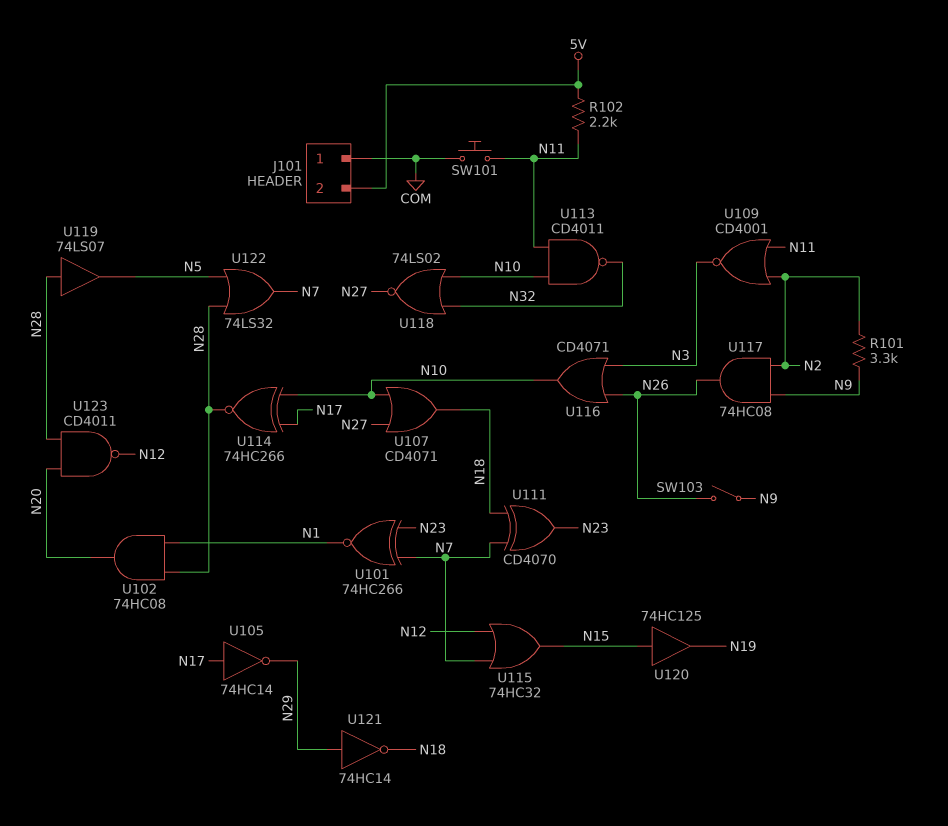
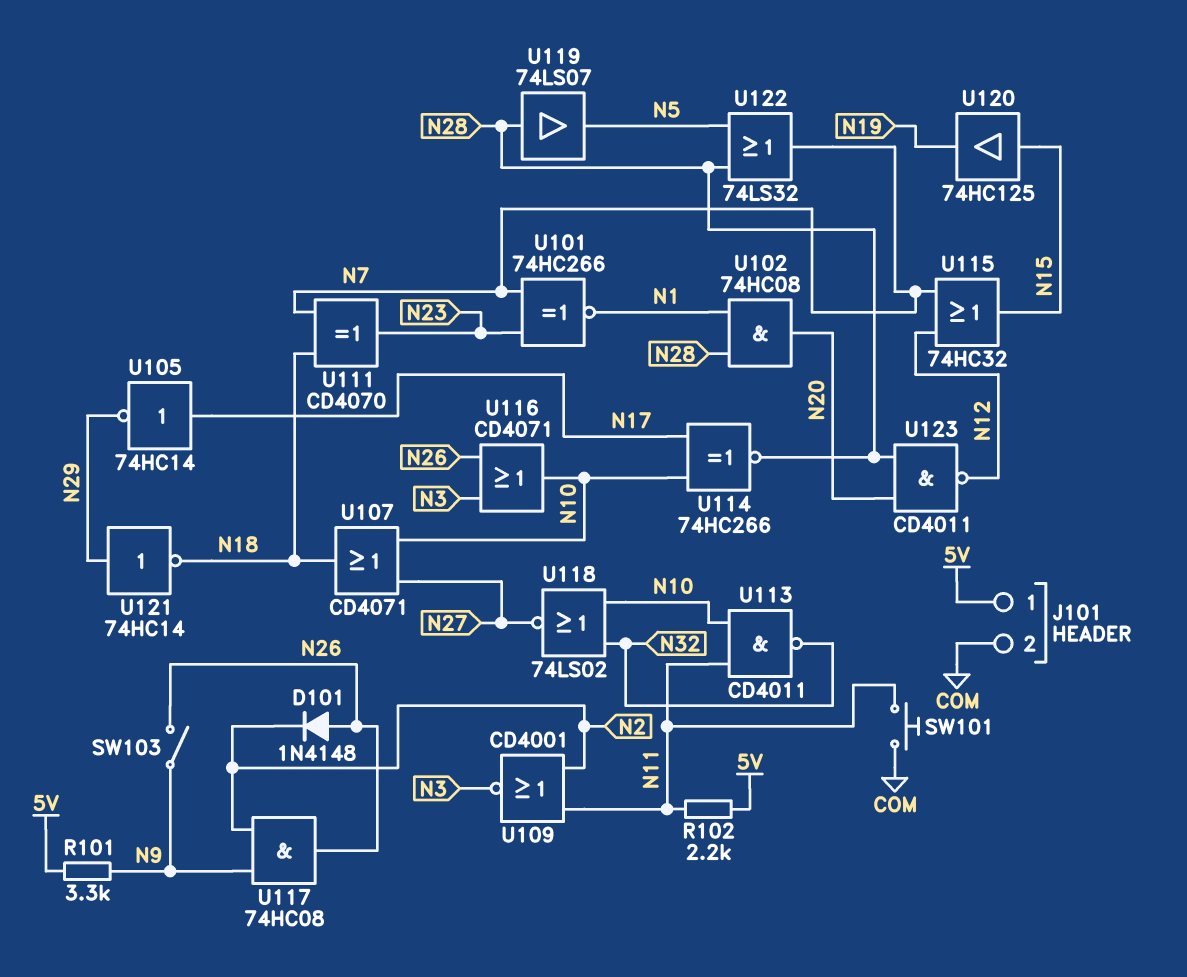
D101: none -> diode 1N4148 (A N26, K N2)
J101 pin 1: COM -> 5V
J101 pin 2: 5V -> COM
R101: 3.3k (N2, N9) -> 3.3k (5V, N9)

